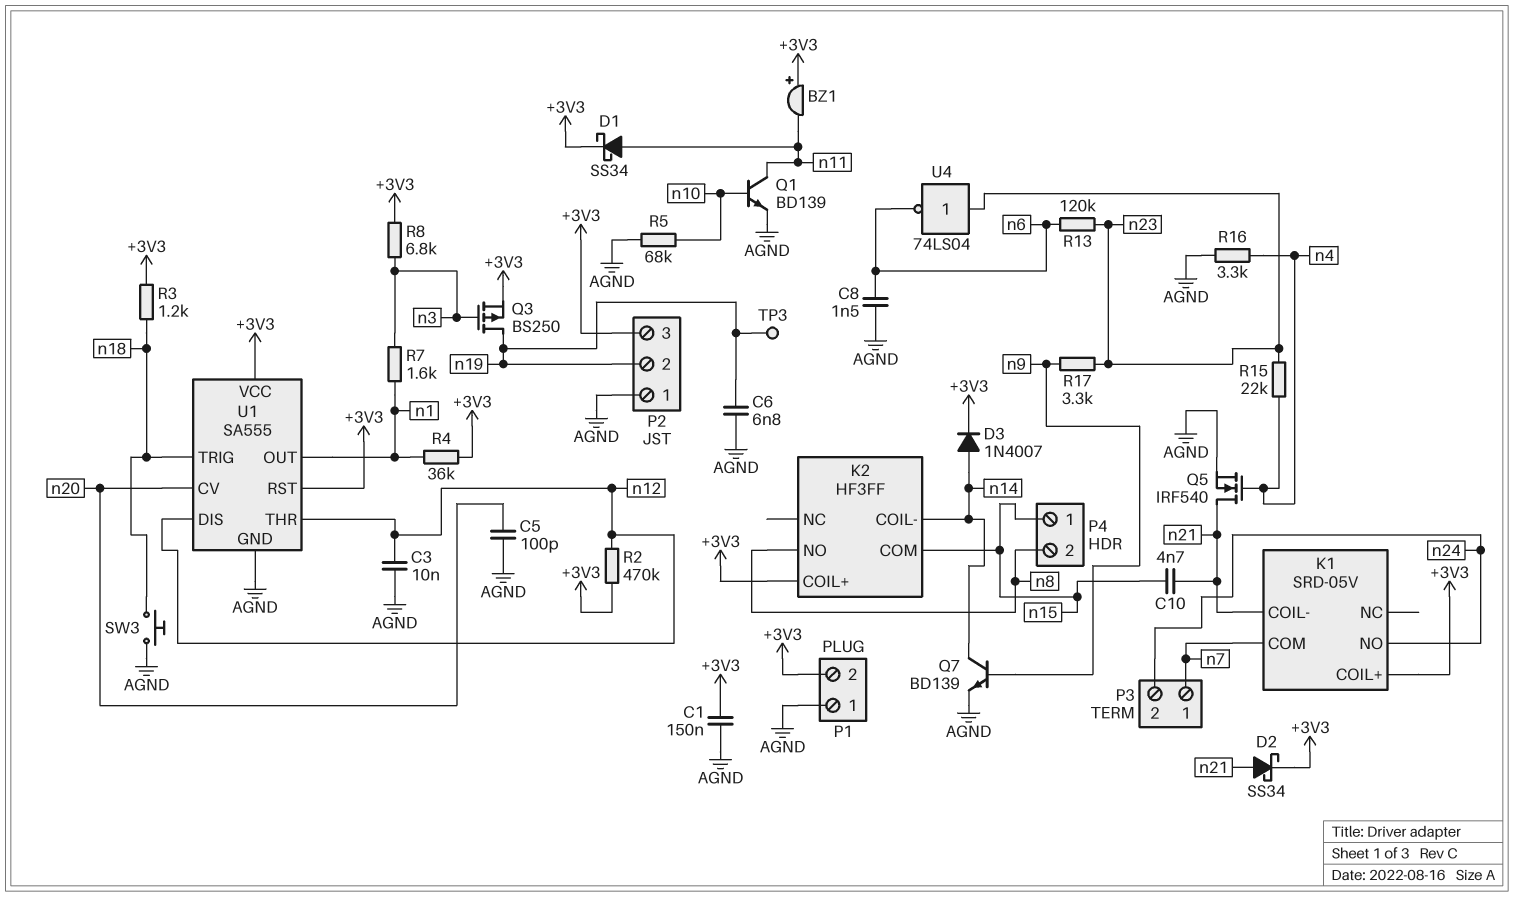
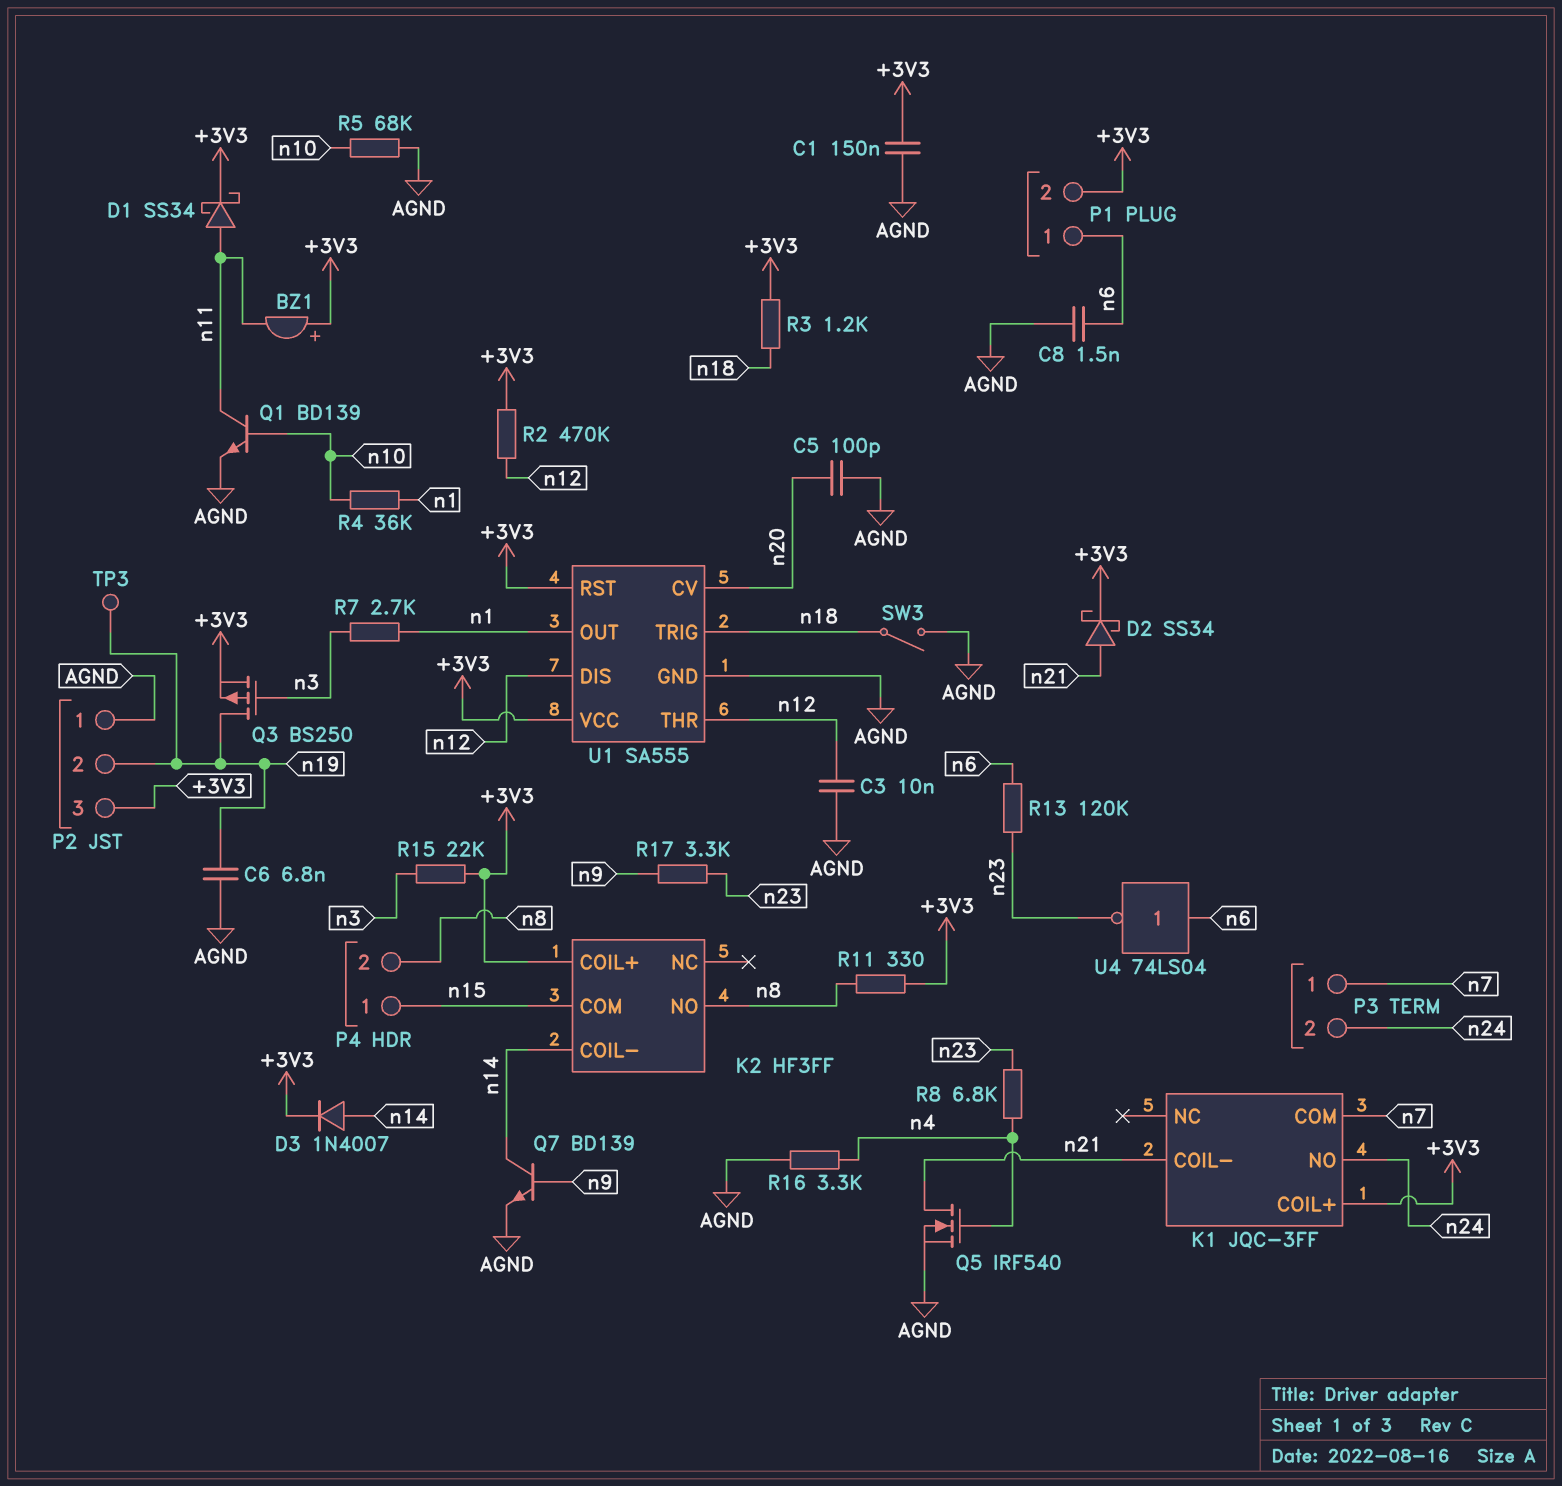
C10: 4.7nF (n15, n21) -> none
K1: SRD-05V -> JQC-3FF
P1 pin 1: AGND -> n6
R4: 36k (+3V3, n1) -> 36k (n1, n10)
R7: 1.6k (n1, n3) -> 2.7k (n1, n3)
R8: 6.8k (+3V3, n3) -> 6.8k (n4, n23)
R11: none -> 330 (+3V3, n8)
R15: 22k (n4, n23) -> 22k (+3V3, n3)
SW3: button (AGND, n18) -> switch (AGND, n18)
U4: NOT 74LS04 (in n23, out n6) -> NOT 74LS04 (in n6, out n23)

